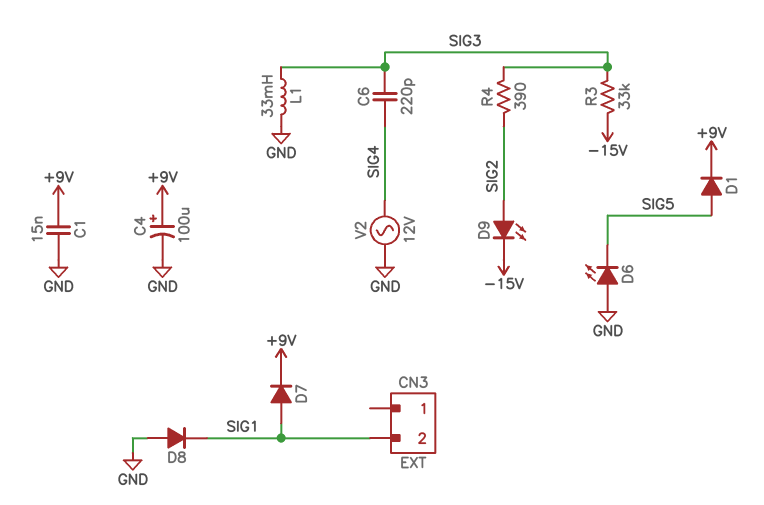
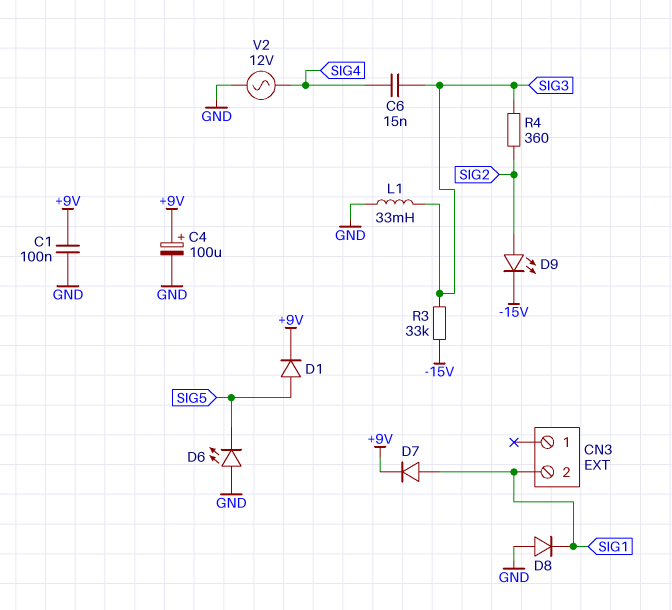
C1: 15nF (+9V, GND) -> 100nF (+9V, GND)
C6: 220pF (SIG3, SIG4) -> 15nF (SIG3, SIG4)
R4: 390 (SIG2, SIG3) -> 360 (SIG2, SIG3)

